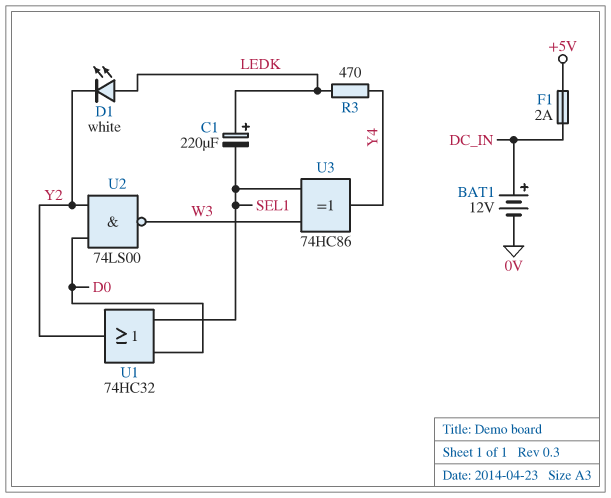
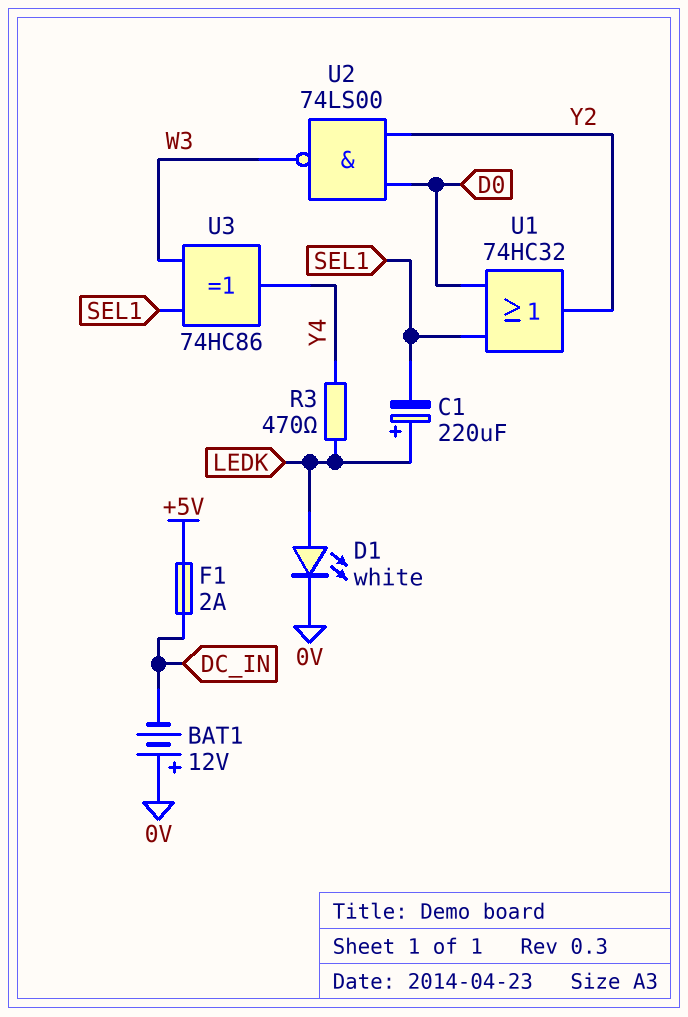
BAT1: 12V (plus DC_IN, minus 0V) -> 12V (plus 0V, minus DC_IN)
D1: LED white (A LEDK, K Y2) -> LED white (A LEDK, K 0V)

